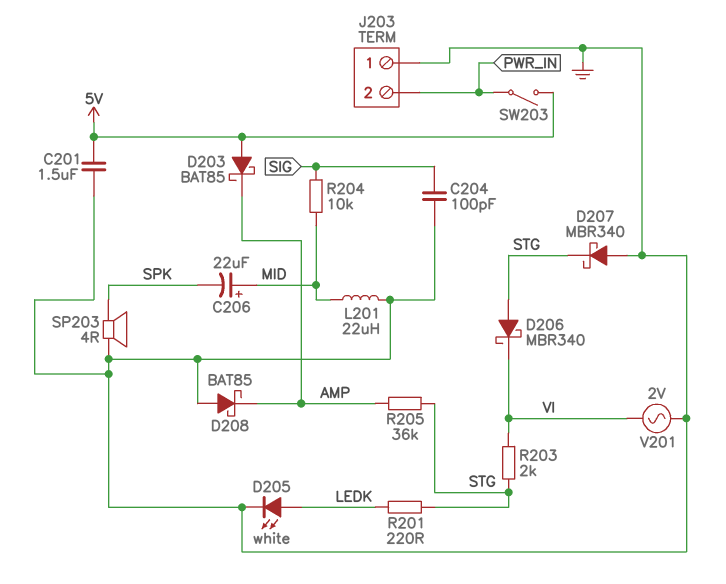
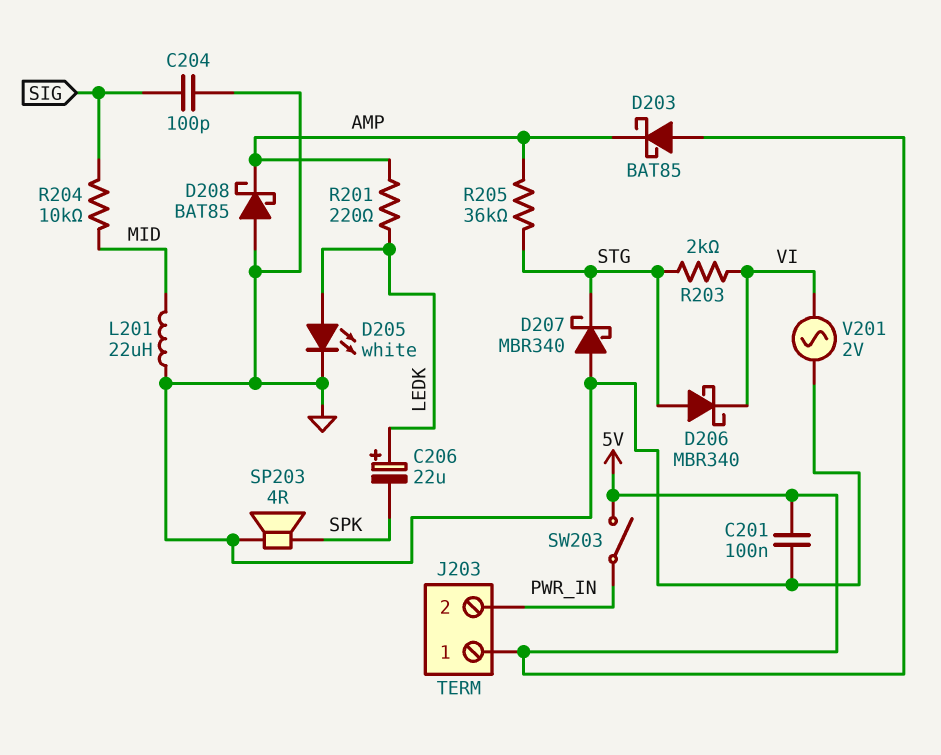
C201: 1.5uF (5V, GND) -> 100nF (5V, GND)
C206: 22uF (plus MID, minus SPK) -> 22uF (plus LEDK, minus SPK)
J203 pin 1: GND -> 5V
R201: 220 (LEDK, STG) -> 220 (AMP, LEDK)

